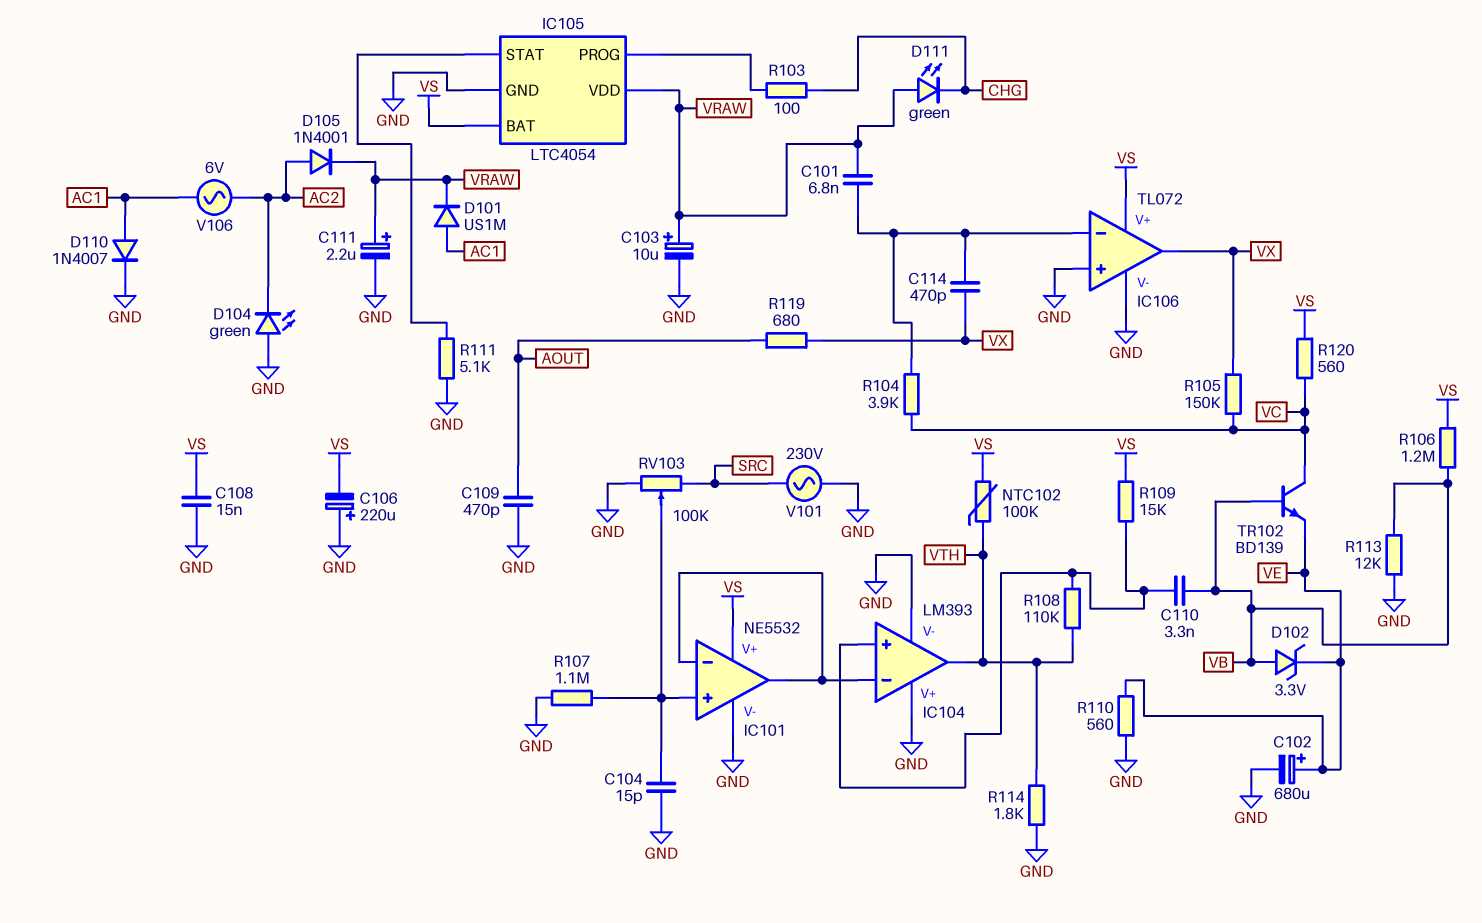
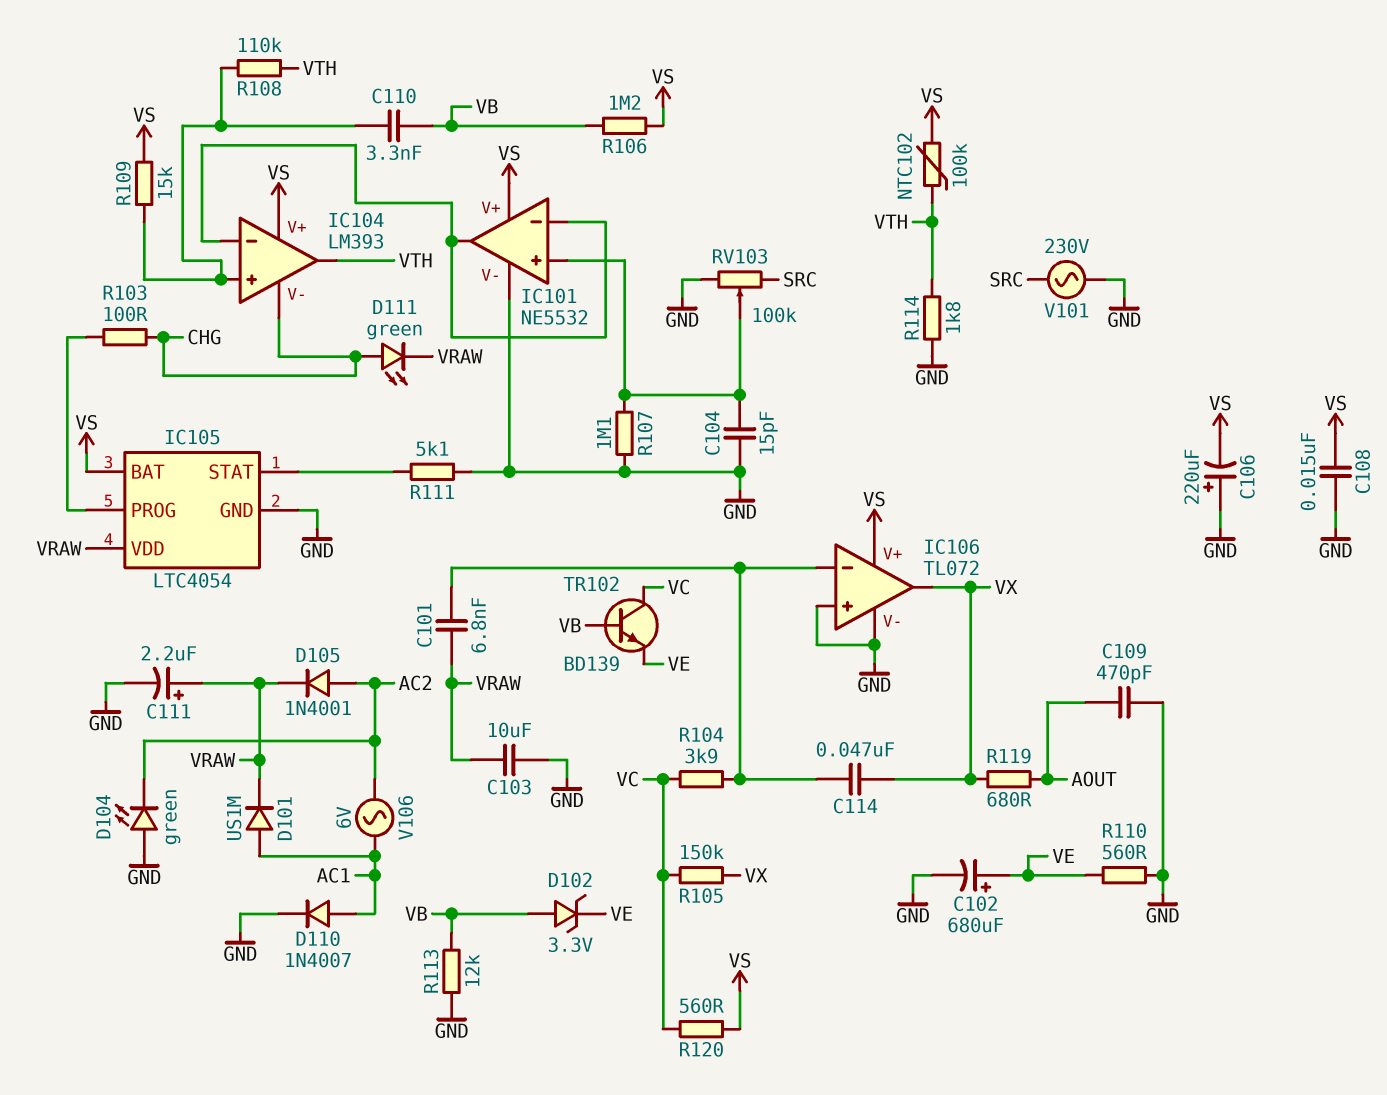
C103: 10uF (plus VRAW, minus GND) -> 10uF (GND, VRAW)
C114: 470pF (IC106/in-, VX) -> 47nF (IC106/in-, VX)
D111: LED green (A VRAW, K CHG) -> LED green (A CHG, K VRAW)
IC104 pin V+: GND -> VS
IC104 pin V-: GND -> CHG

